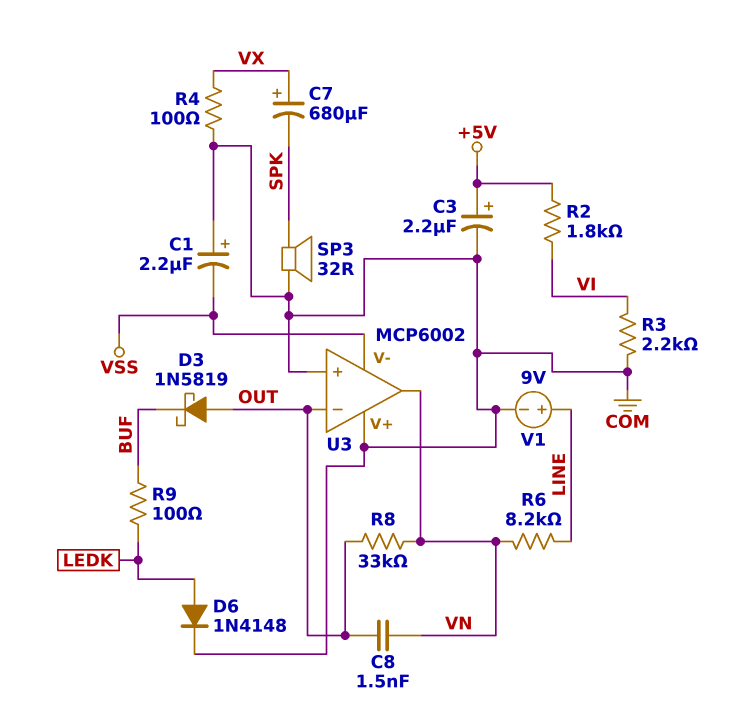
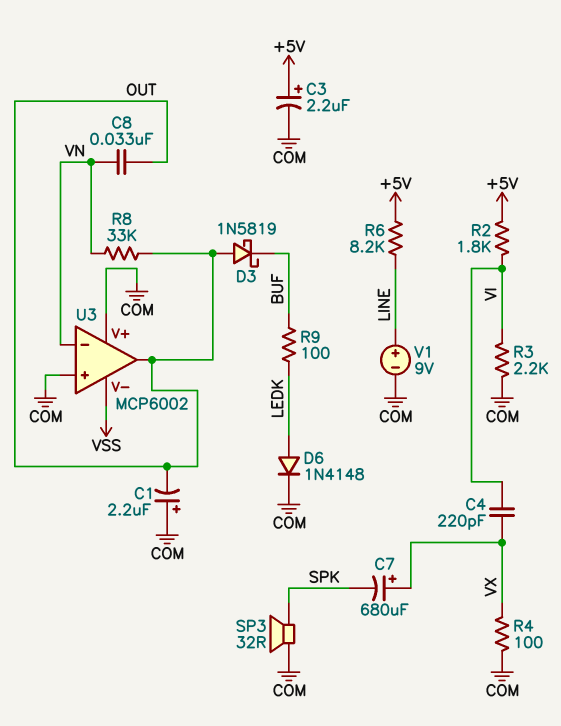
C1: 2.2uF (plus COM, minus VSS) -> 2.2uF (plus COM, minus OUT)
C4: none -> 220pF (VI, VX)
C8: 1.5nF (OUT, VN) -> 33nF (OUT, VN)
R6: 8.2k (LINE, VN) -> 8.2k (+5V, LINE)
U3 pin in-: OUT -> VN
U3 pin out: VN -> OUT

